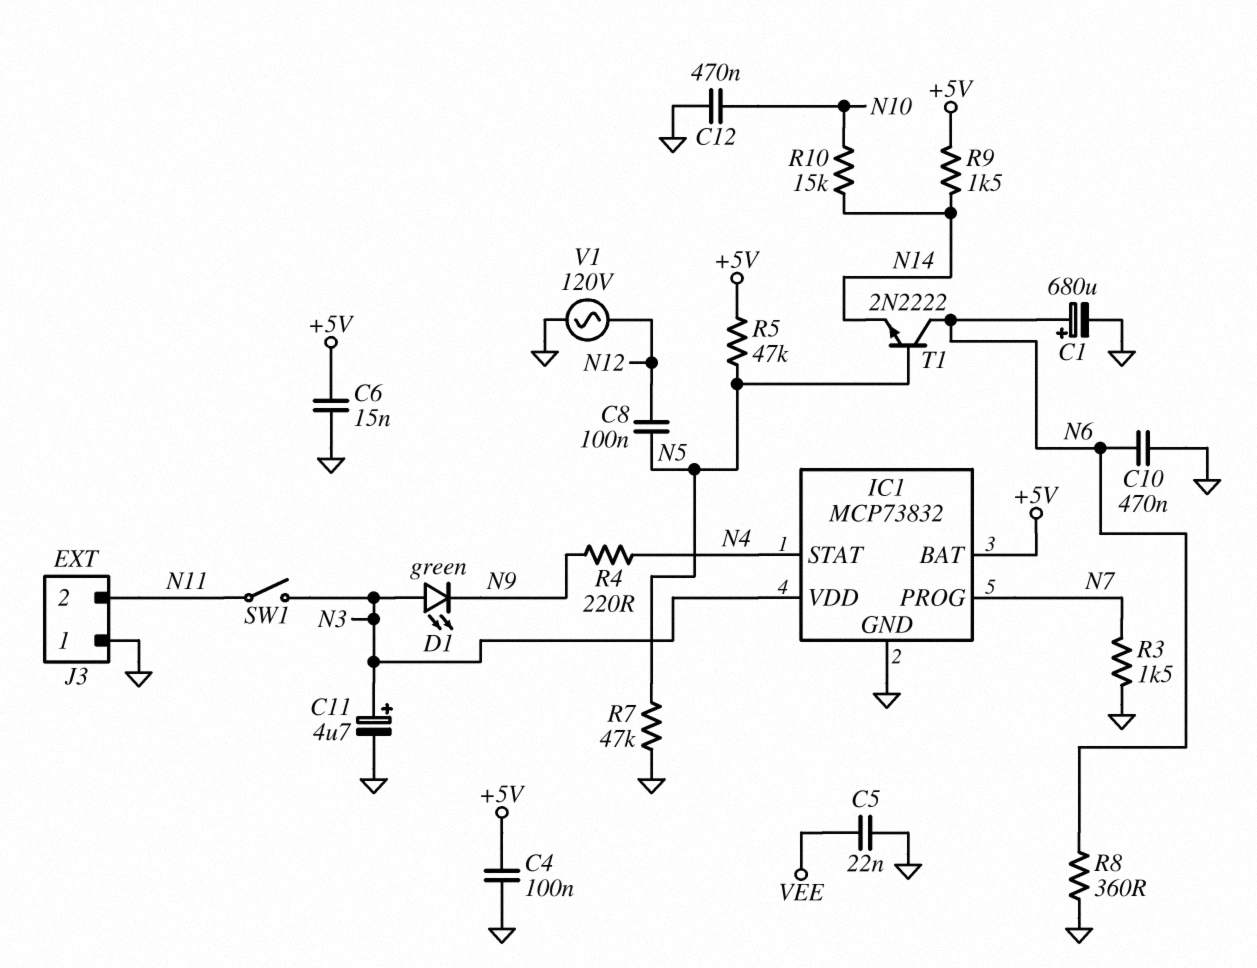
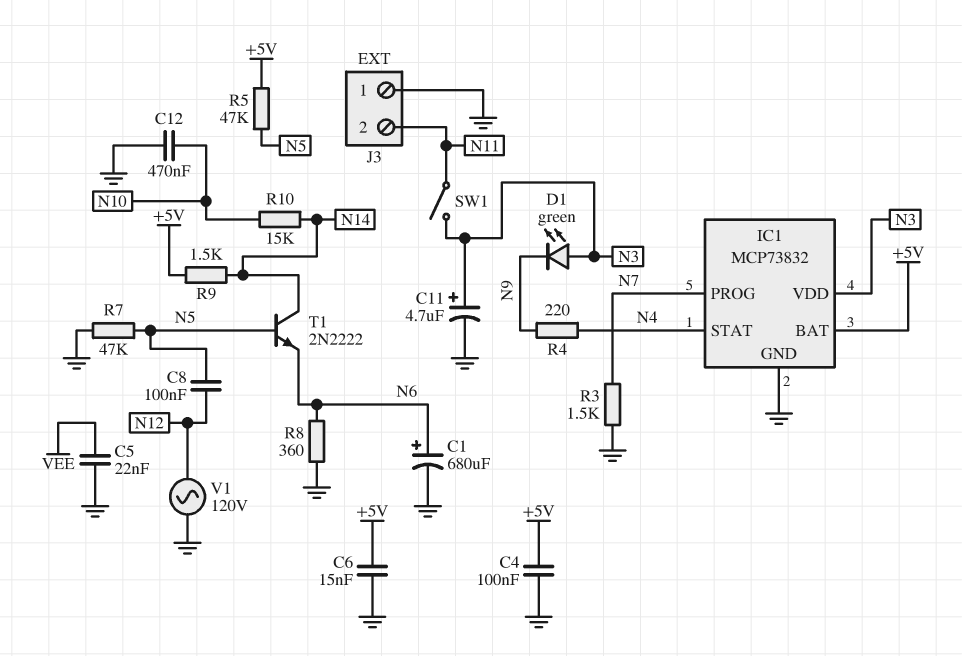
C10: 470nF (GND, N6) -> none
T1: NPN 2N2222 (B N5, C N6, E N14) -> NPN 2N2222 (B N5, C N14, E N6)

